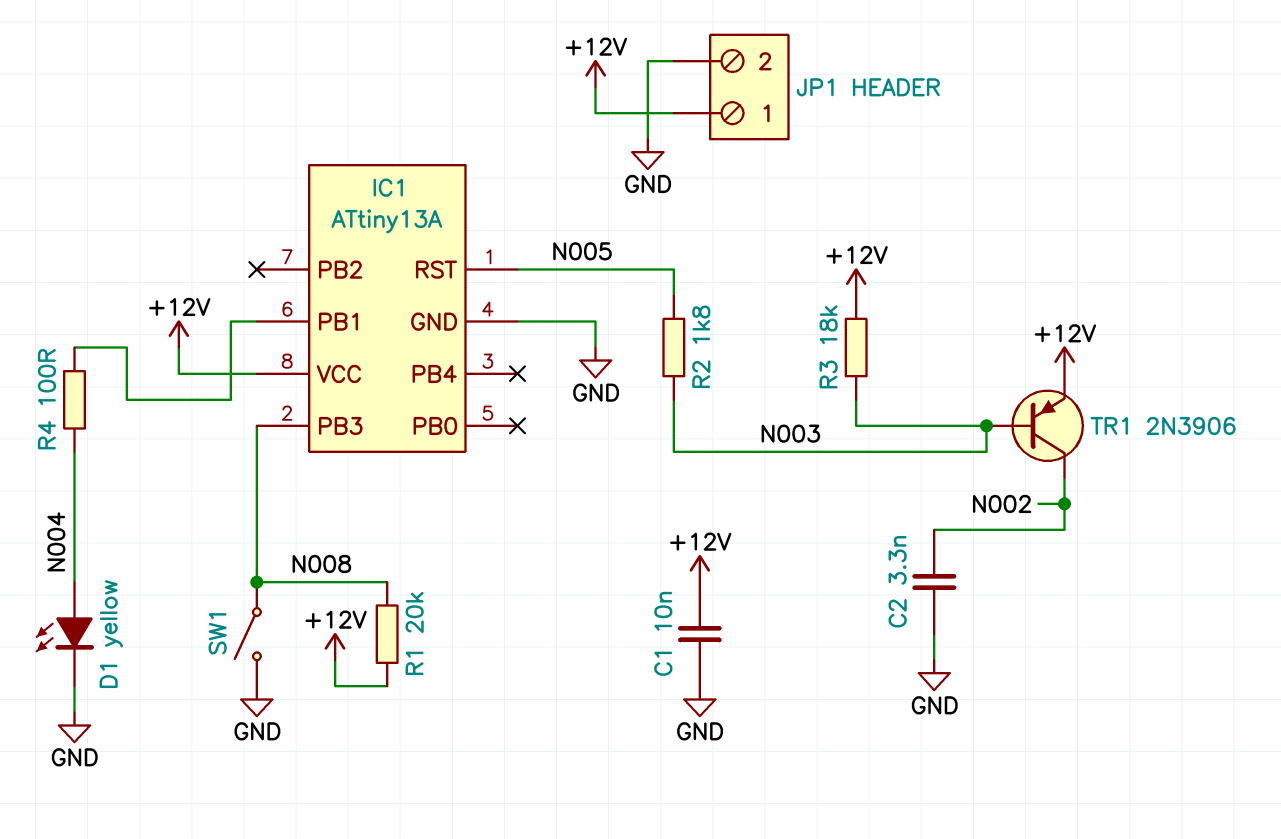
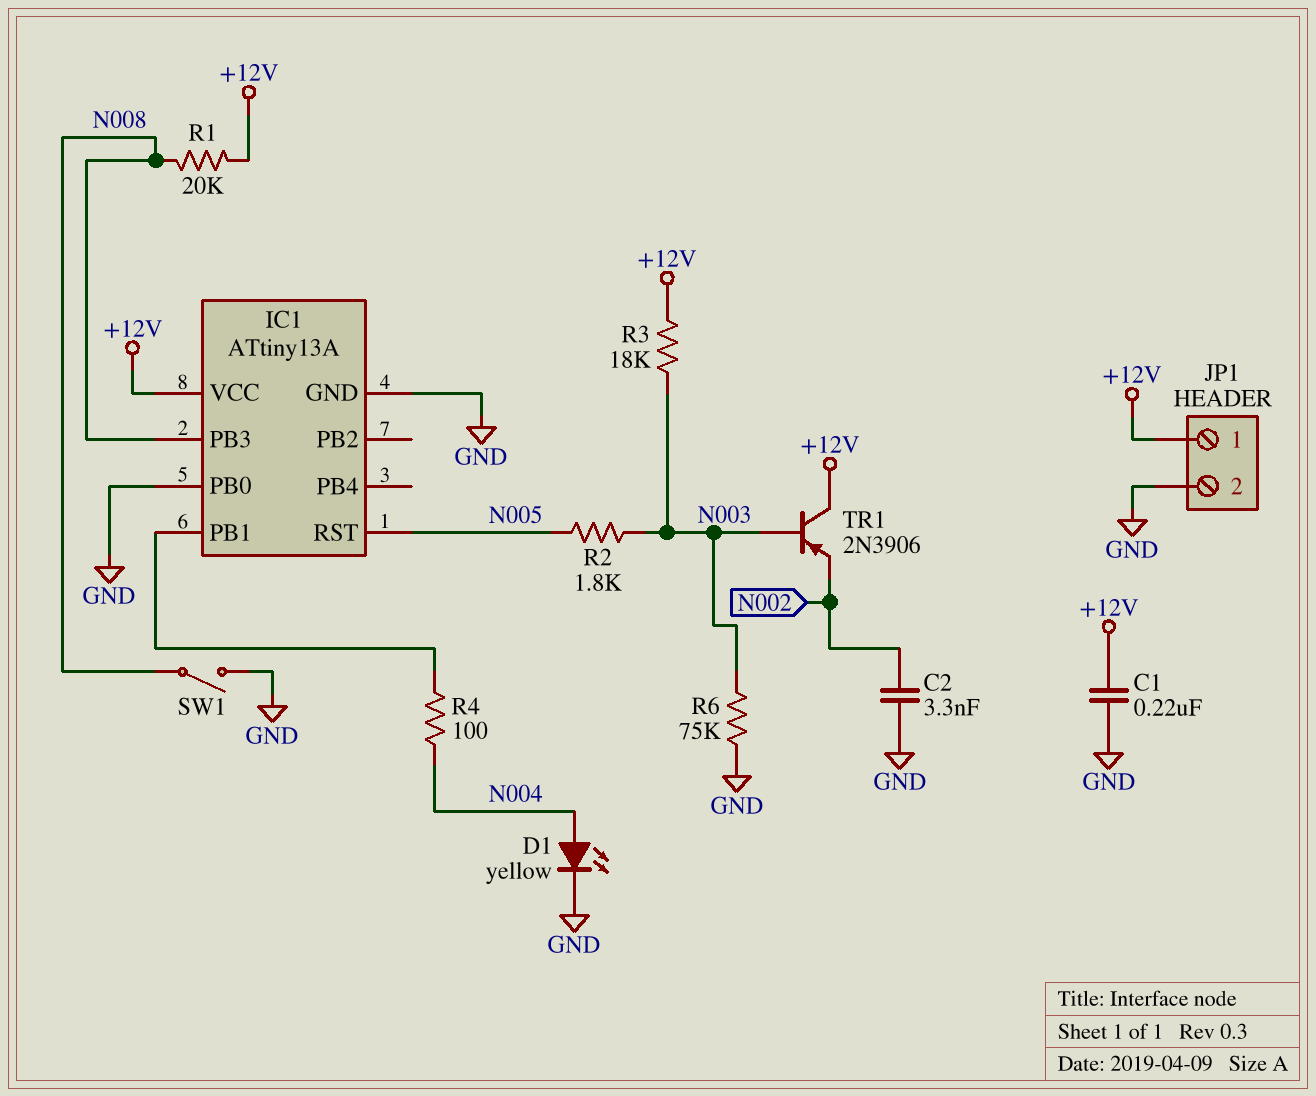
C1: 10nF (+12V, GND) -> 220nF (+12V, GND)
IC1 pin PB0: none -> GND
R6: none -> 75k (GND, N003)
TR1: PNP 2N3906 (B N003, C N002, E +12V) -> PNP 2N3906 (B N003, C +12V, E N002)

